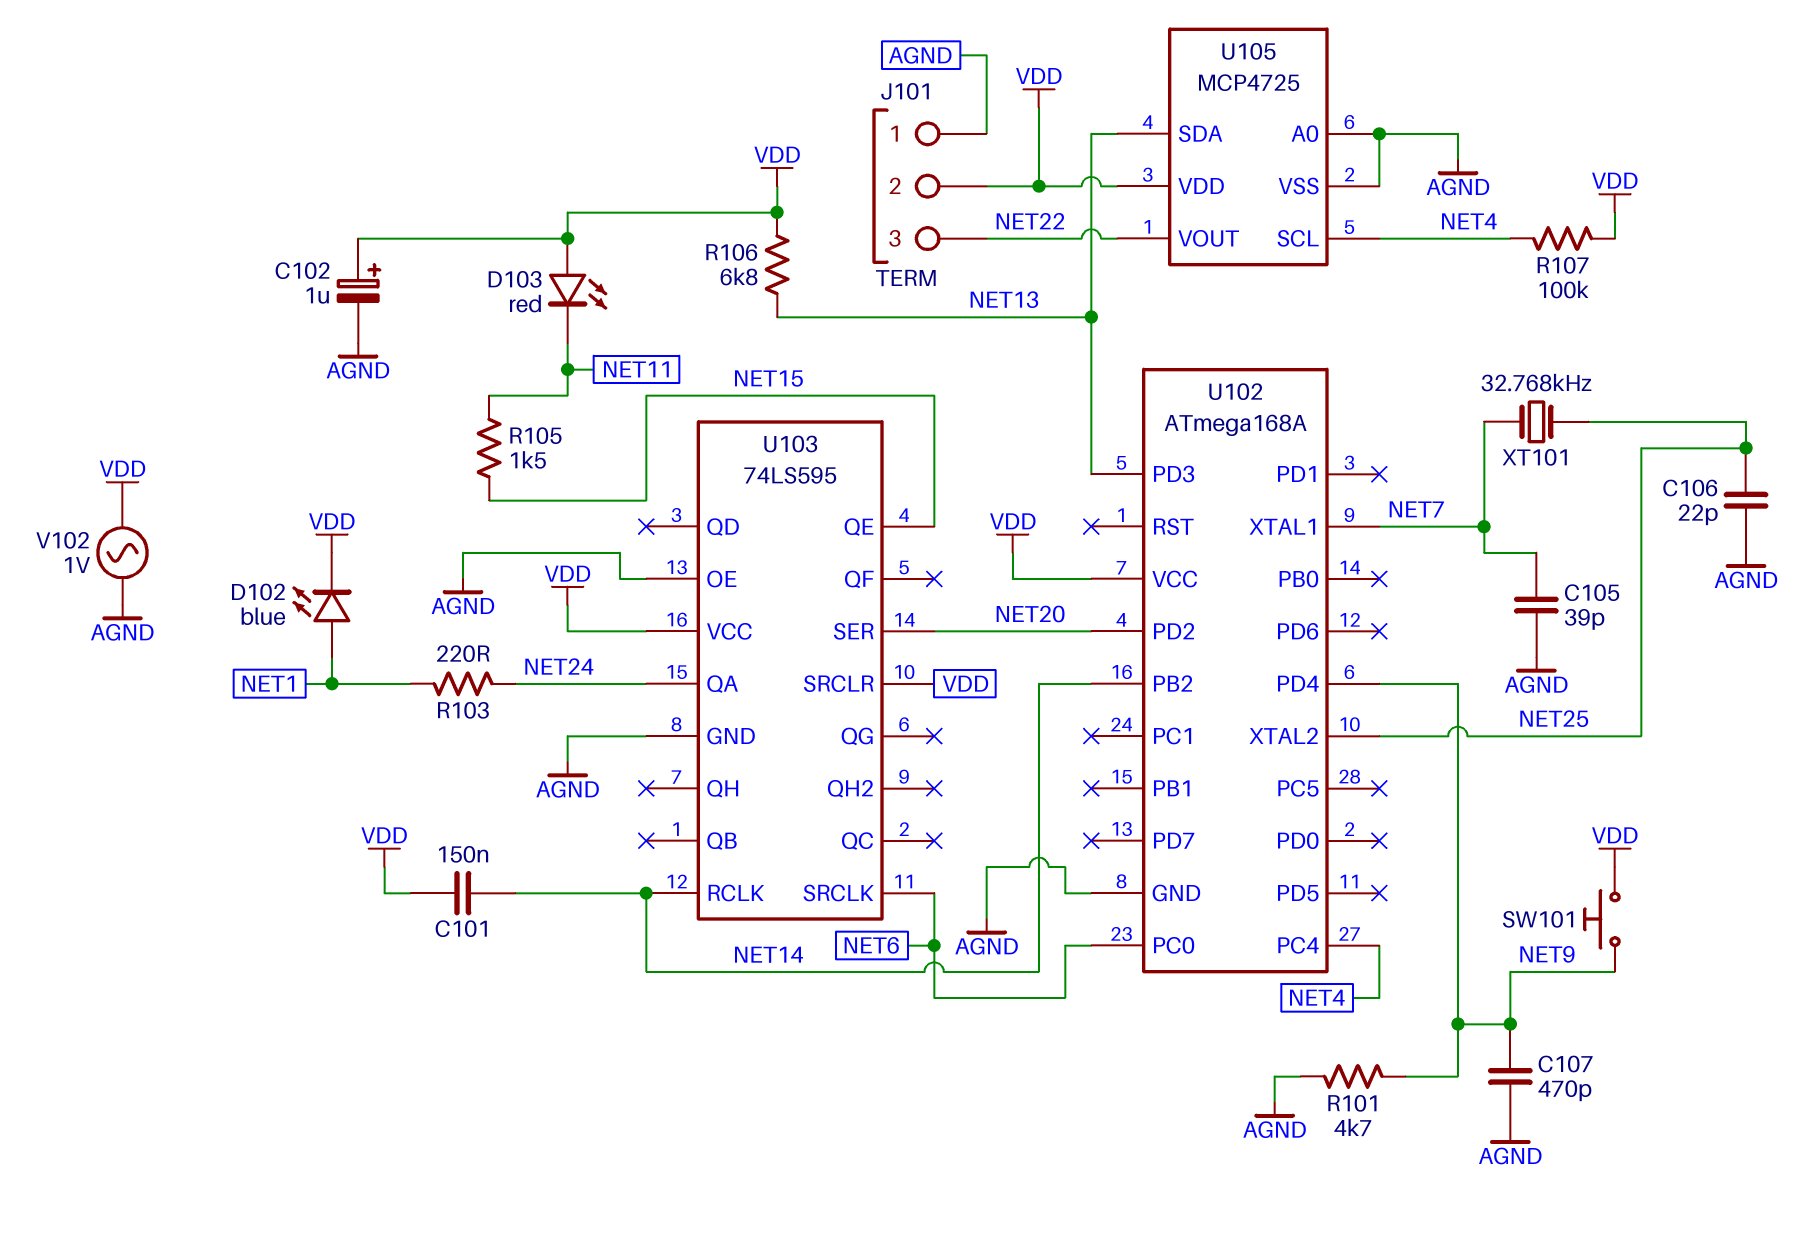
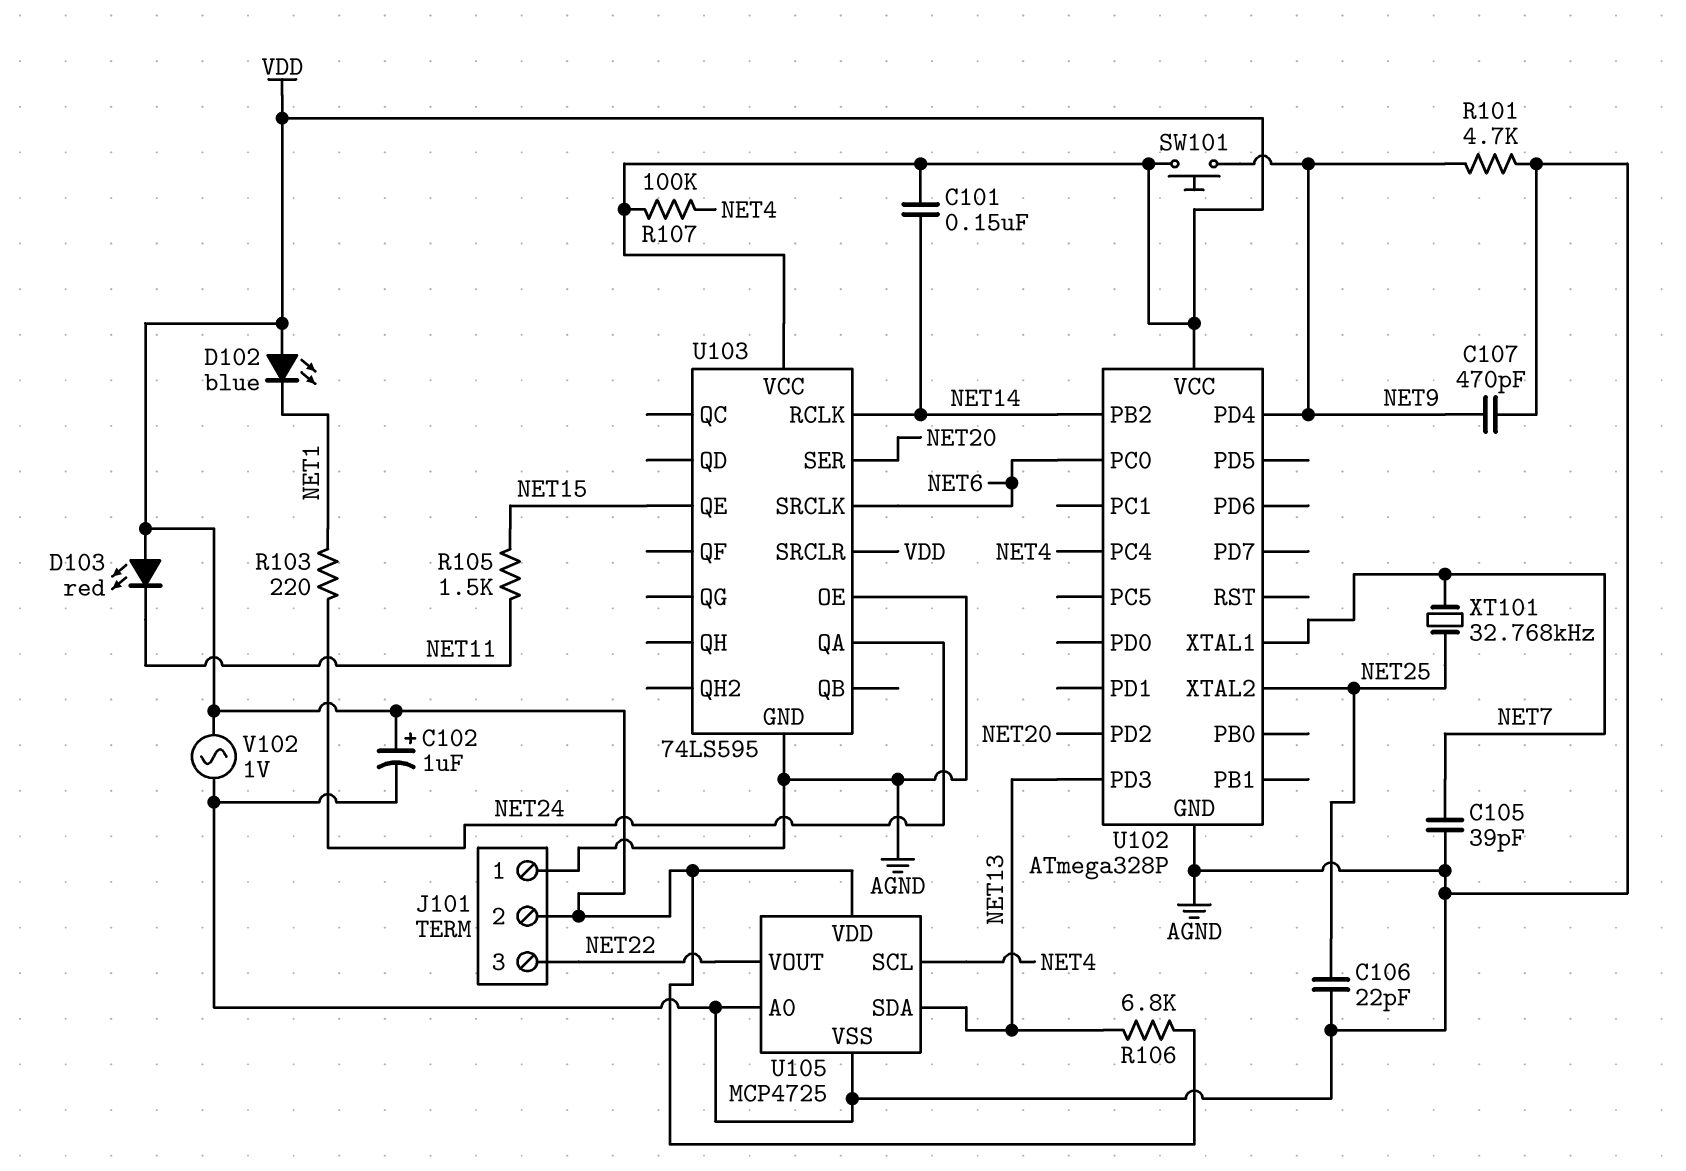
D102: LED blue (A NET1, K VDD) -> LED blue (A VDD, K NET1)
U102: ATmega168A -> ATmega328P

